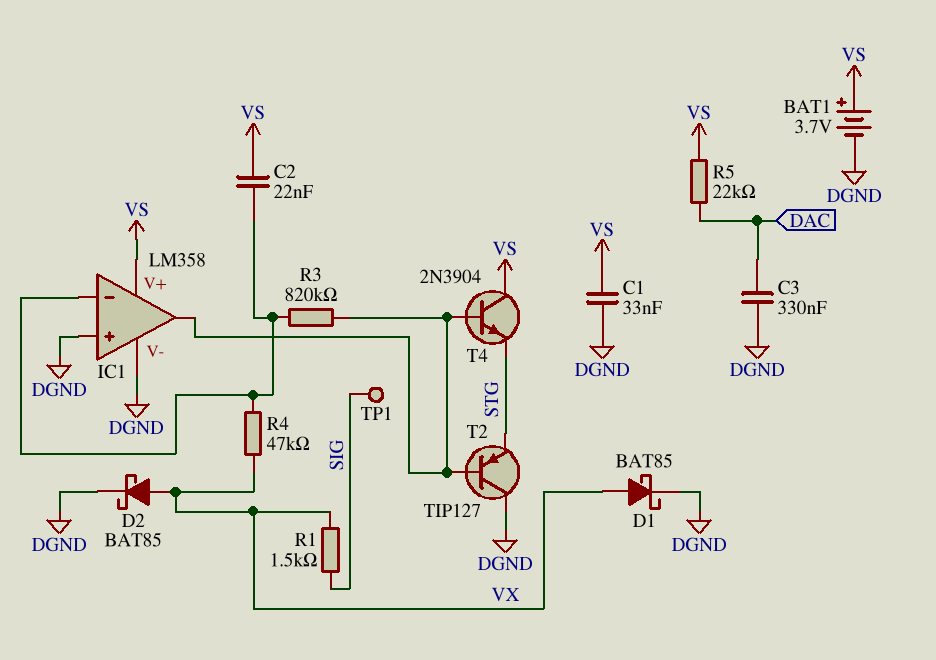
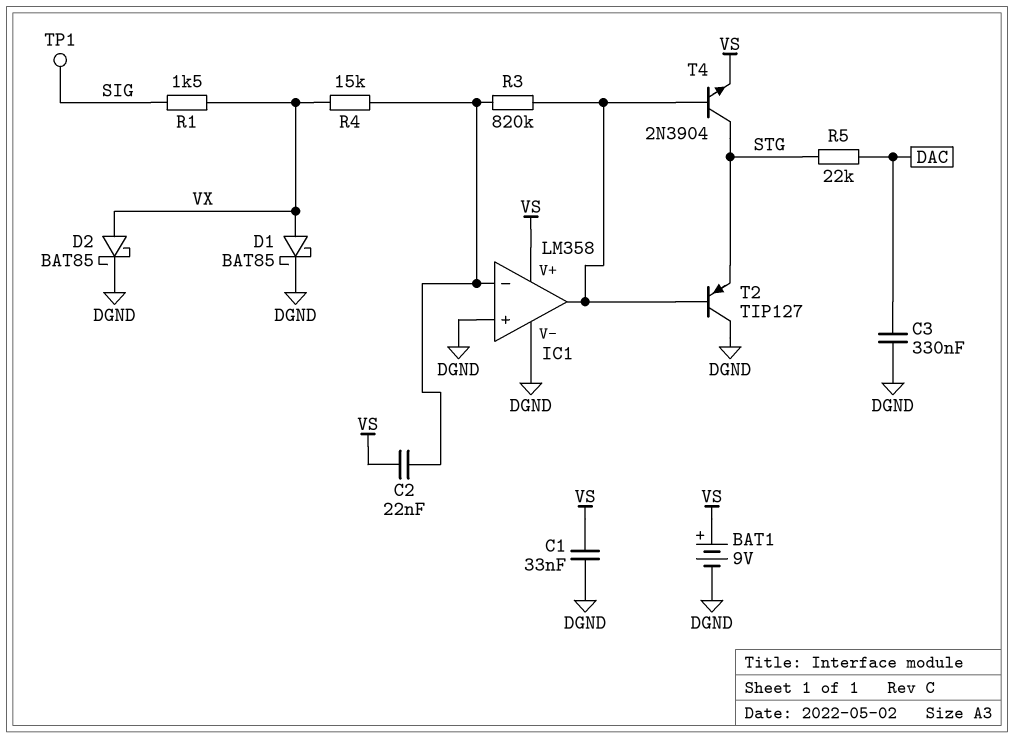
BAT1: 3.7V (plus VS, minus DGND) -> 9V (plus VS, minus DGND)
R4: 47k (IC1/in-, VX) -> 15k (IC1/in-, VX)
R5: 22k (DAC, VS) -> 22k (DAC, STG)
T4: NPN 2N3904 (B IC1/out, C VS, E STG) -> NPN 2N3904 (B IC1/out, C STG, E VS)

